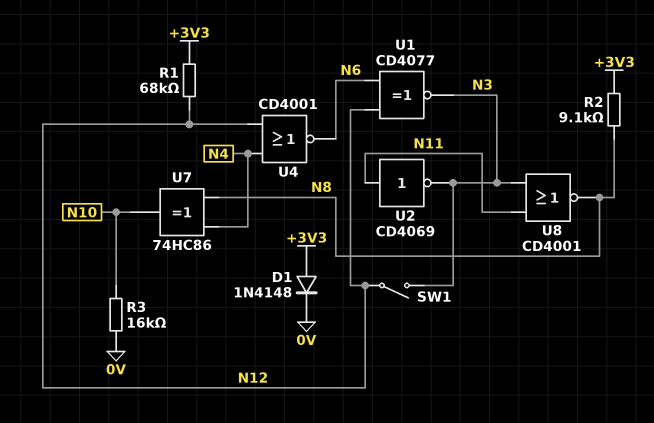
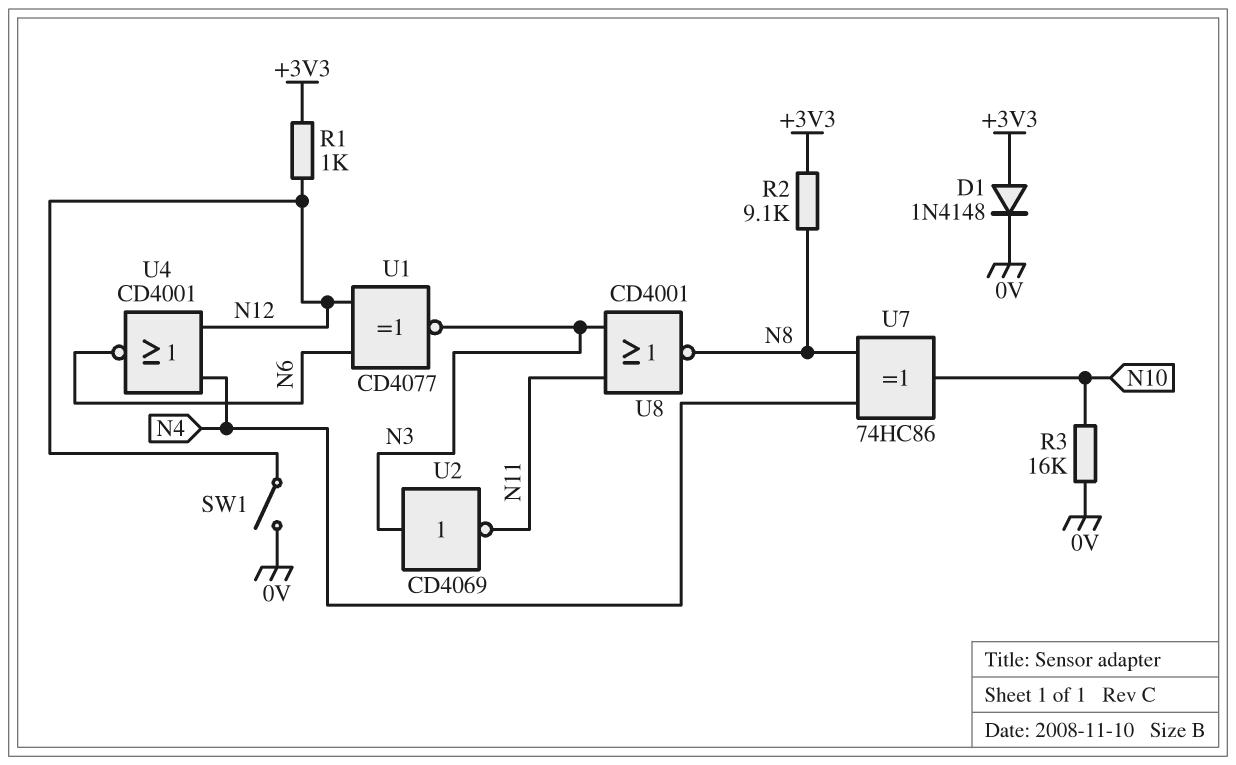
R1: 68k (+3V3, N12) -> 1k (+3V3, N12)
SW1: switch (N3, N12) -> switch (0V, N12)
U2: NOT CD4069 (in N11, out N3) -> NOT CD4069 (in N3, out N11)

